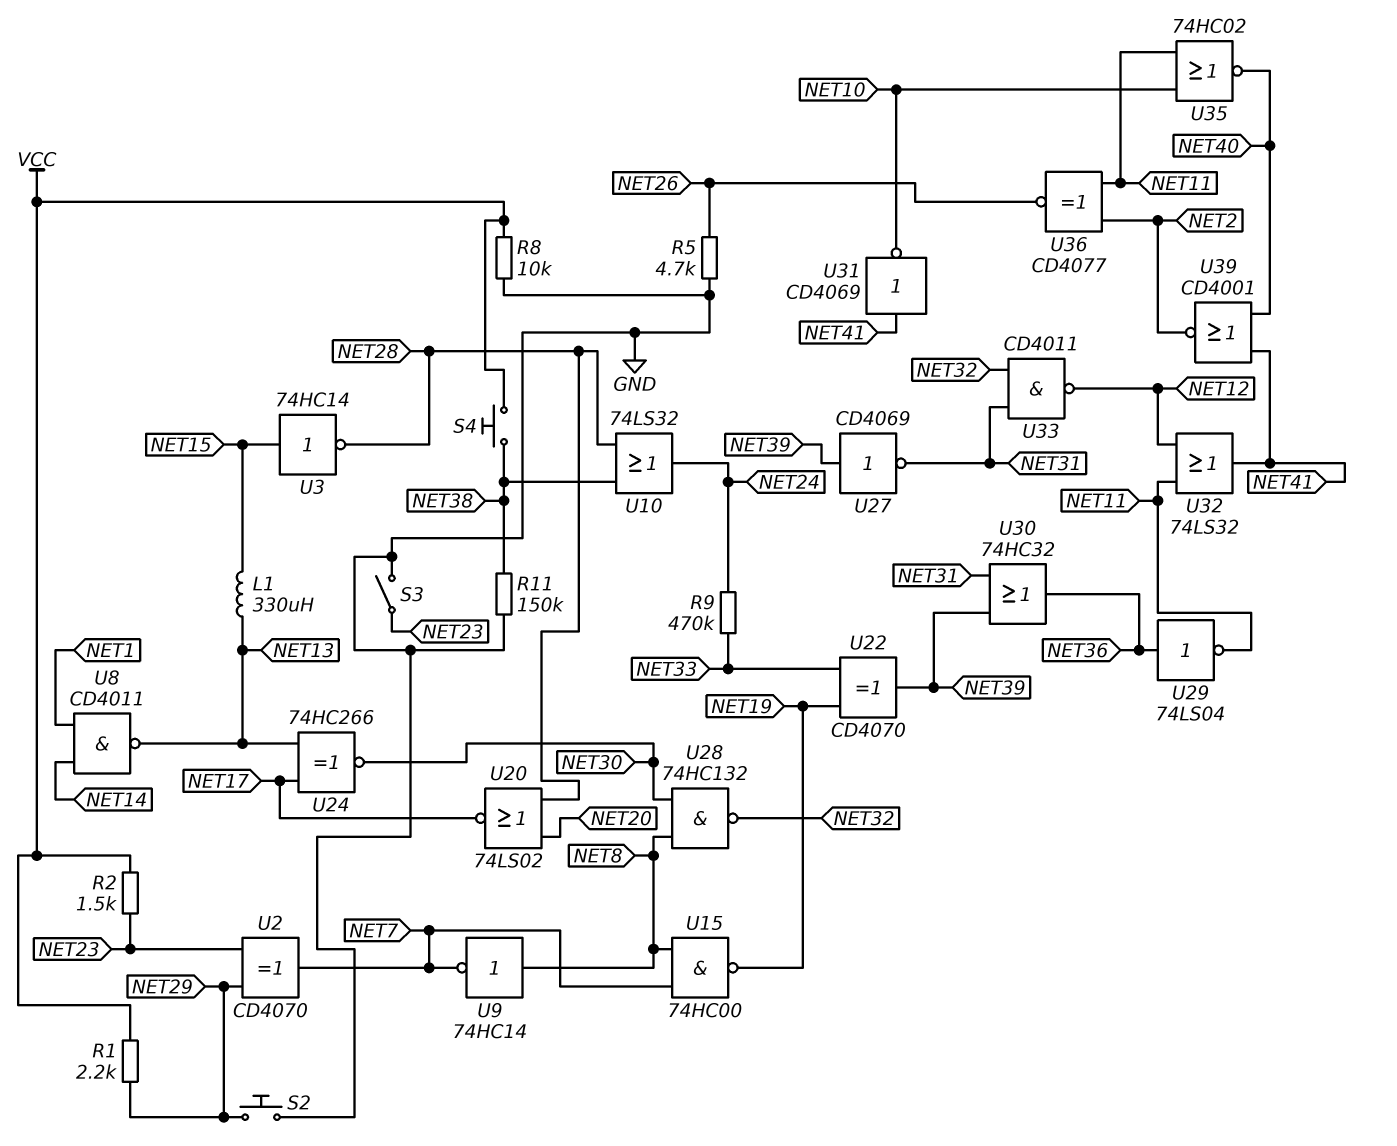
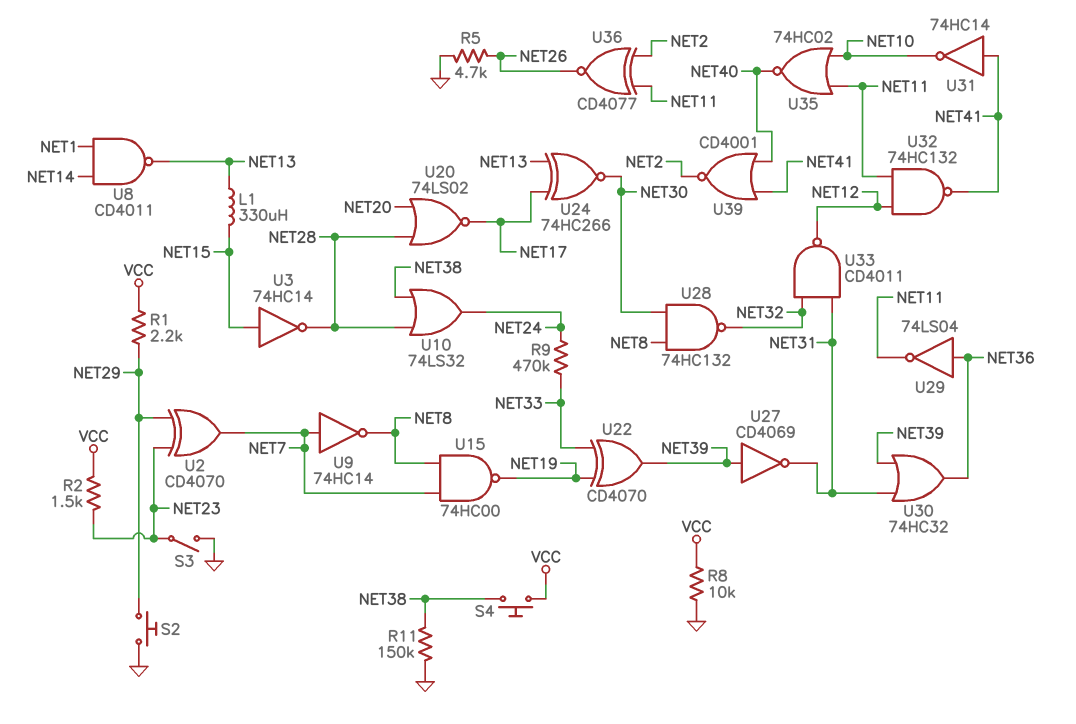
U9: NOT 74HC14 (in NET8, out NET7) -> NOT 74HC14 (in NET7, out NET8)
U31: NOT CD4069 (in NET41, out NET10) -> NOT 74HC14 (in NET41, out NET10)
U32: OR 74LS32 (in NET11, in NET12, out NET41) -> NAND 74HC132 (in NET11, in NET12, out NET41)

